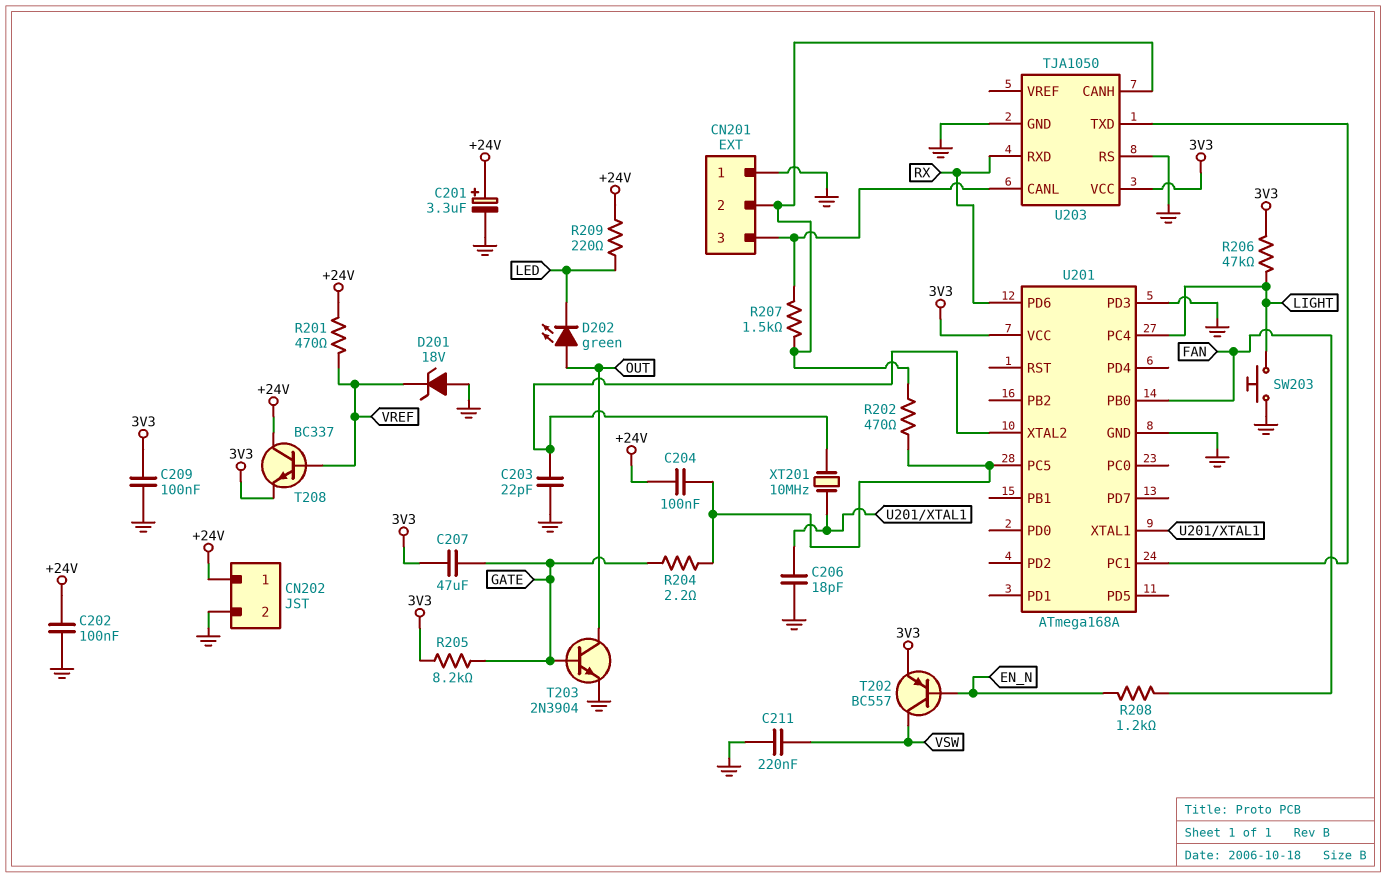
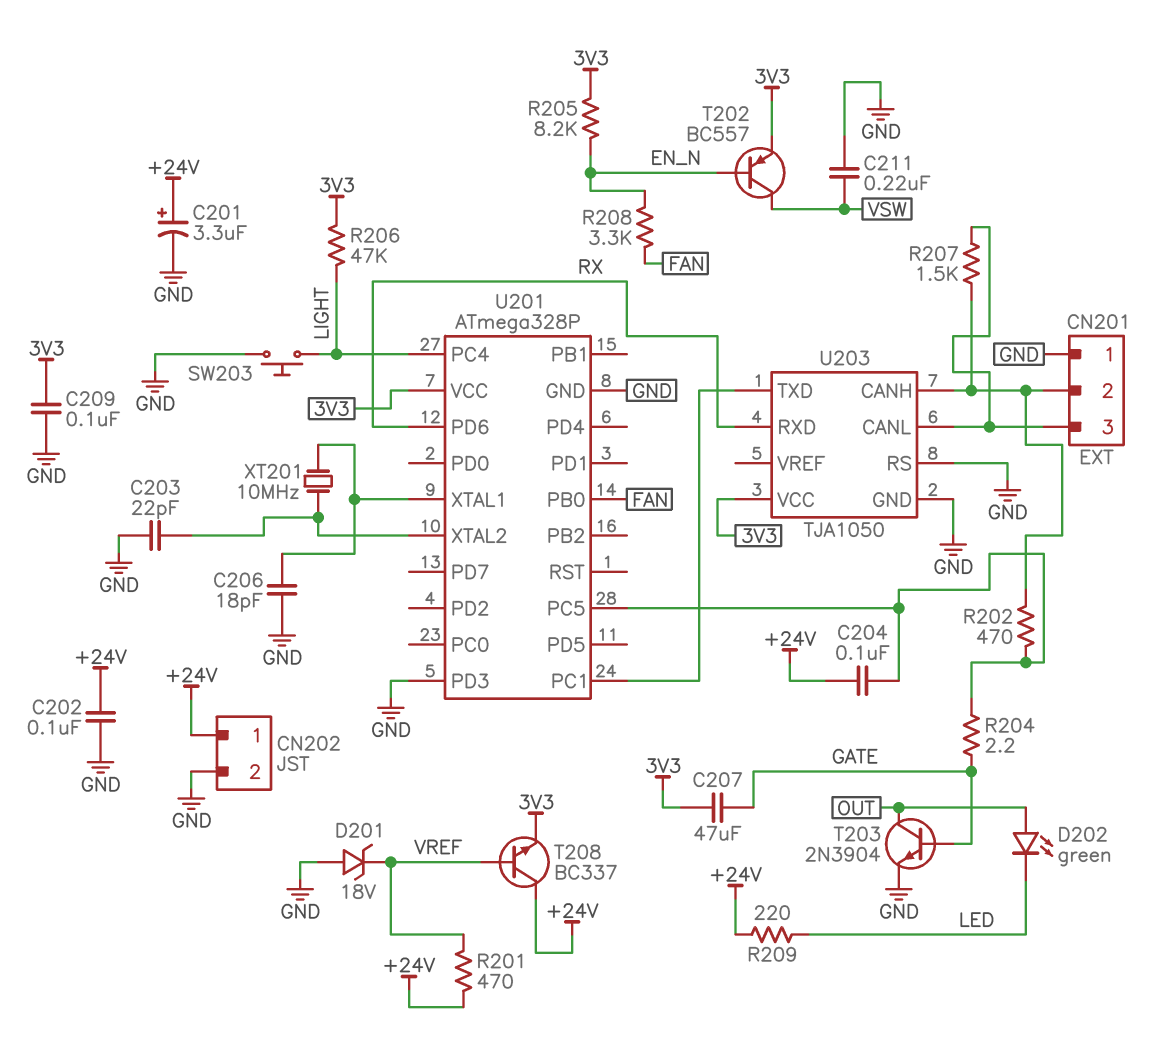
R205: 8.2k (3V3, GATE) -> 8.2k (3V3, EN_N)
R208: 1.2k (EN_N, FAN) -> 3.3k (EN_N, FAN)
U201: ATmega168A -> ATmega328P

